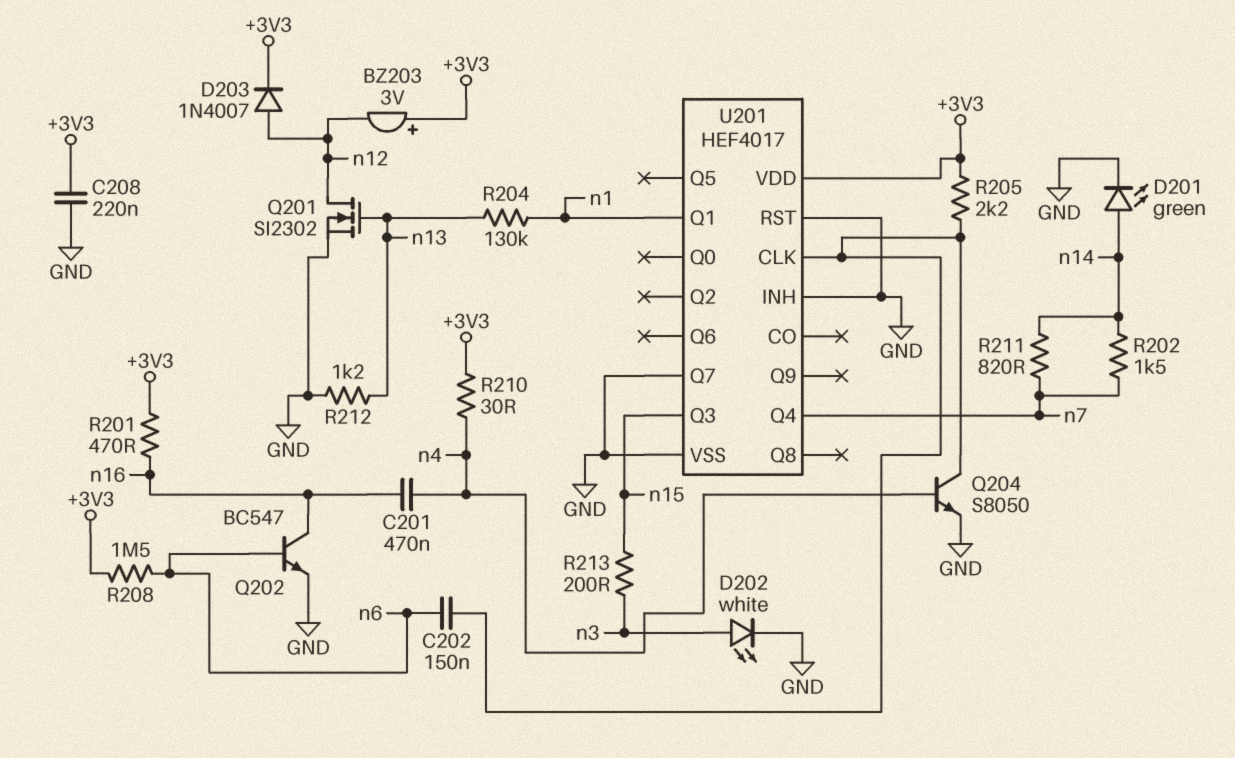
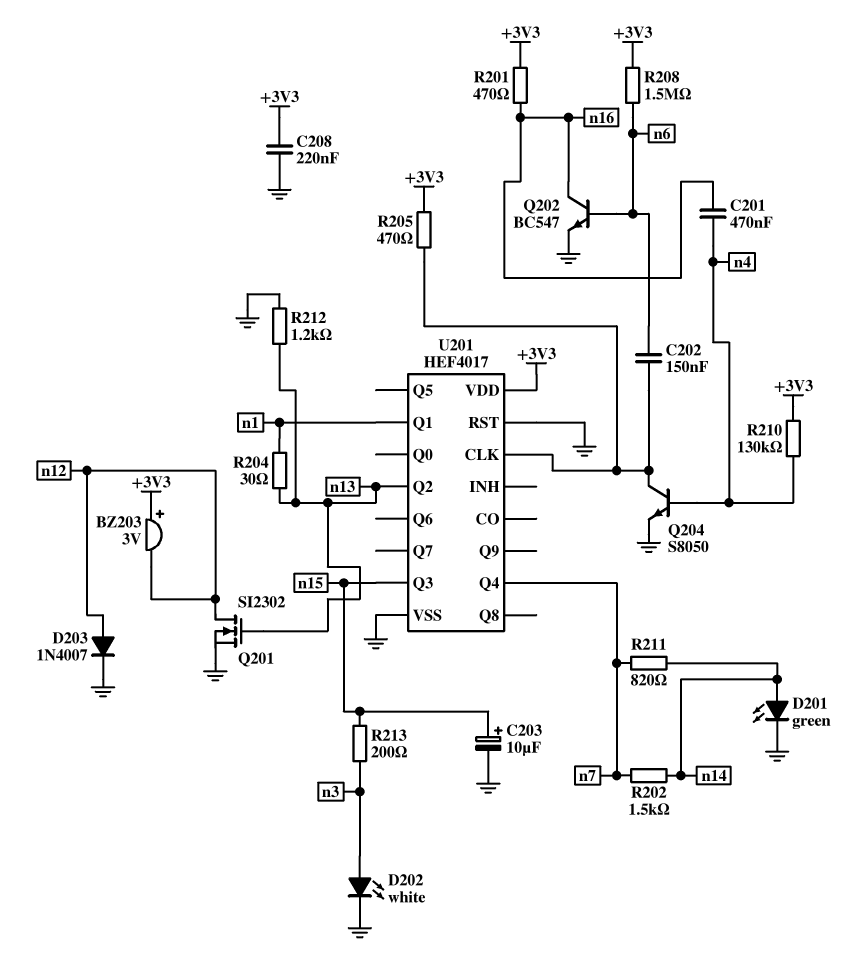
C203: none -> 10uF (plus n15, minus GND)
D203: diode 1N4007 (A n12, K +3V3) -> diode 1N4007 (A n12, K GND)
R204: 130k (n1, n13) -> 30 (n1, n13)
R205: 2.2k (+3V3, U201/CLK) -> 470 (+3V3, U201/CLK)
R210: 30 (+3V3, n4) -> 130k (+3V3, n4)
U201 pin INH: GND -> none
U201 pin Q2: none -> n13
U201 pin Q7: GND -> none

